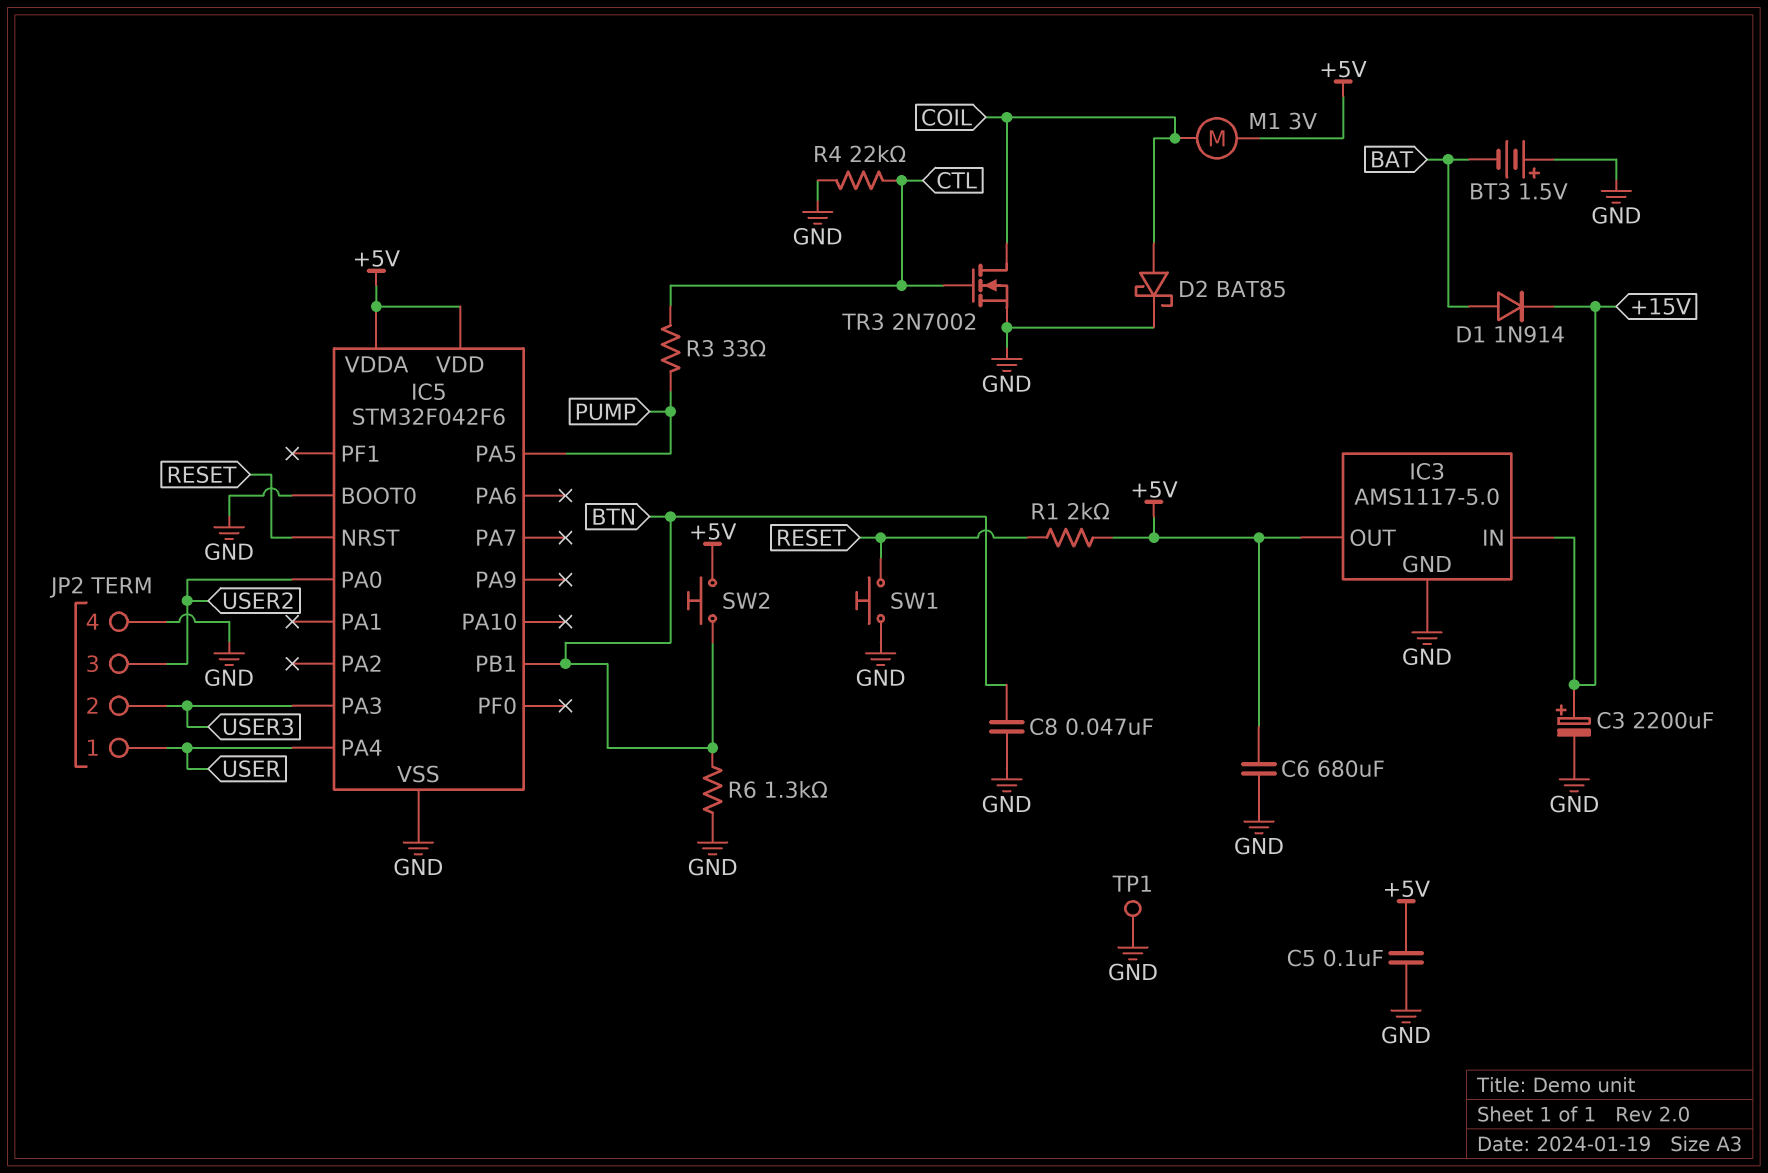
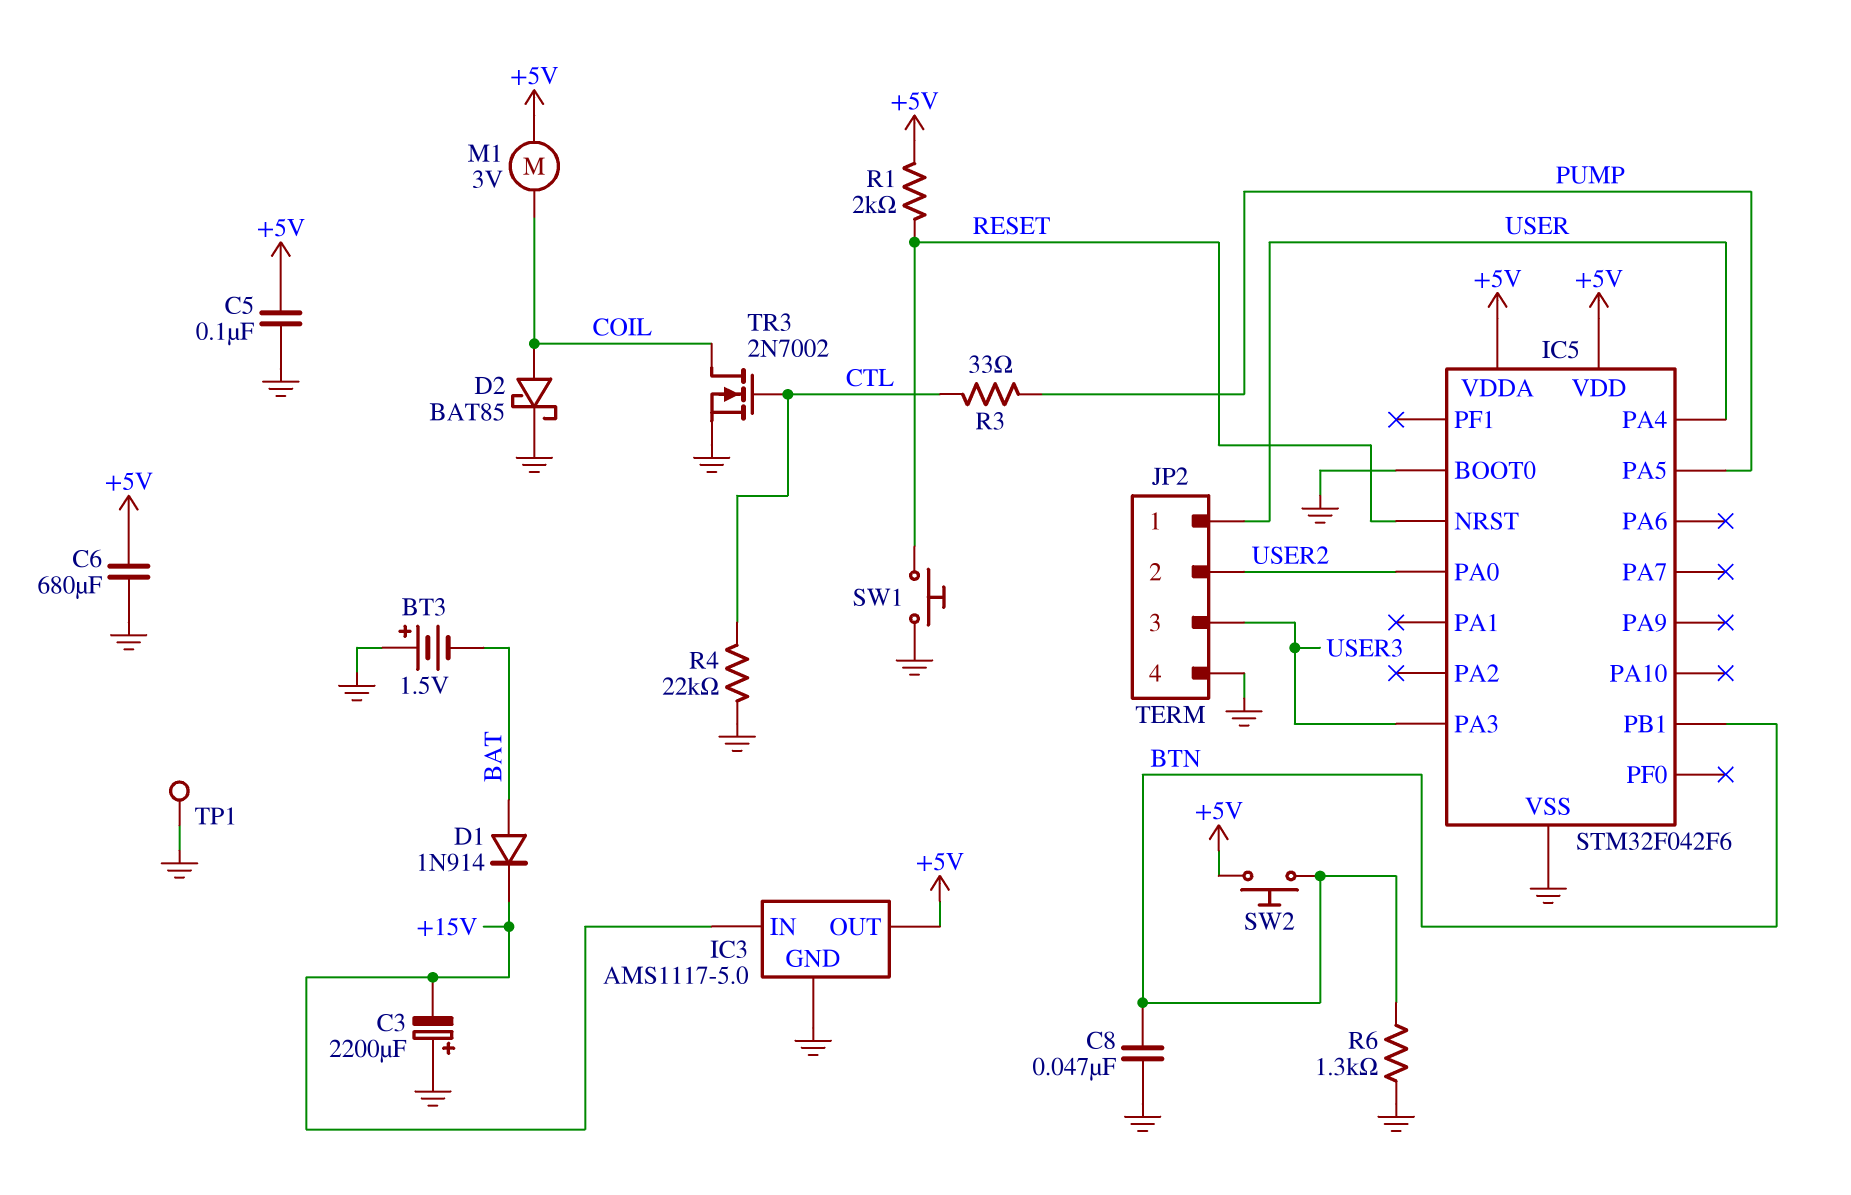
C3: 2200uF (plus +15V, minus GND) -> 2200uF (plus GND, minus +15V)
JP2 pin 2: USER3 -> USER2
JP2 pin 3: USER2 -> USER3

